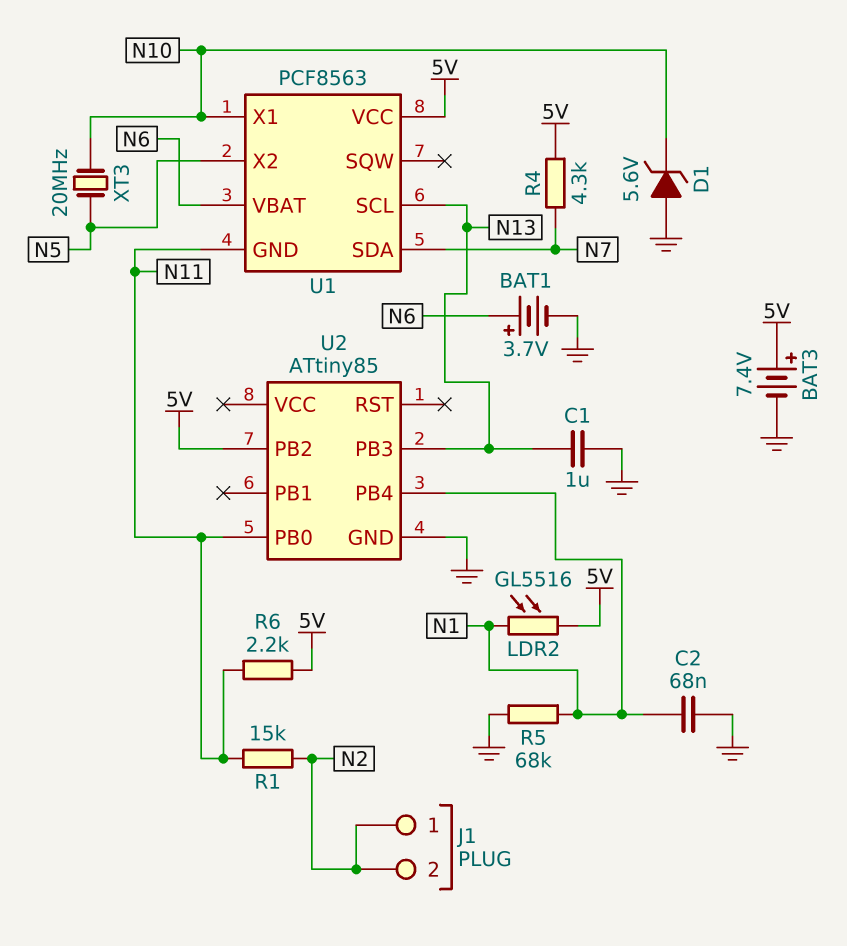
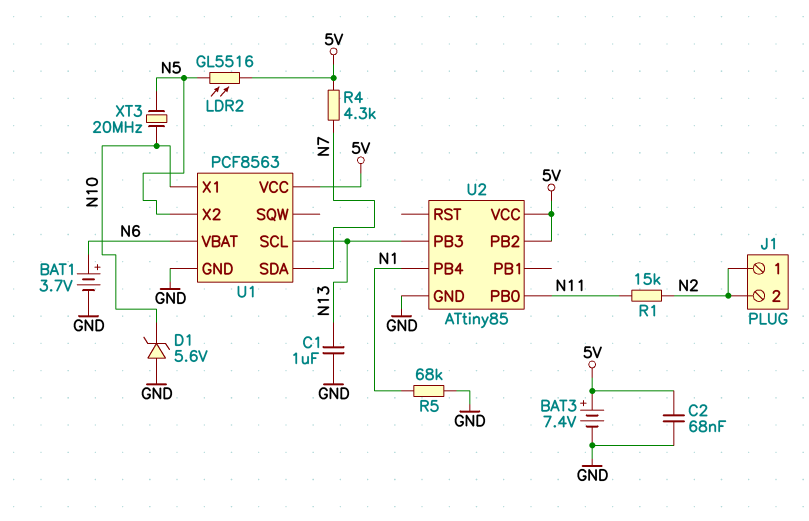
C2: 68nF (GND, N1) -> 68nF (5V, GND)
LDR2: GL5516 (5V, N1) -> GL5516 (5V, N5)
R6: 2.2k (5V, N11) -> none
U1 pin GND: N11 -> GND
U2 pin VCC: none -> 5V

